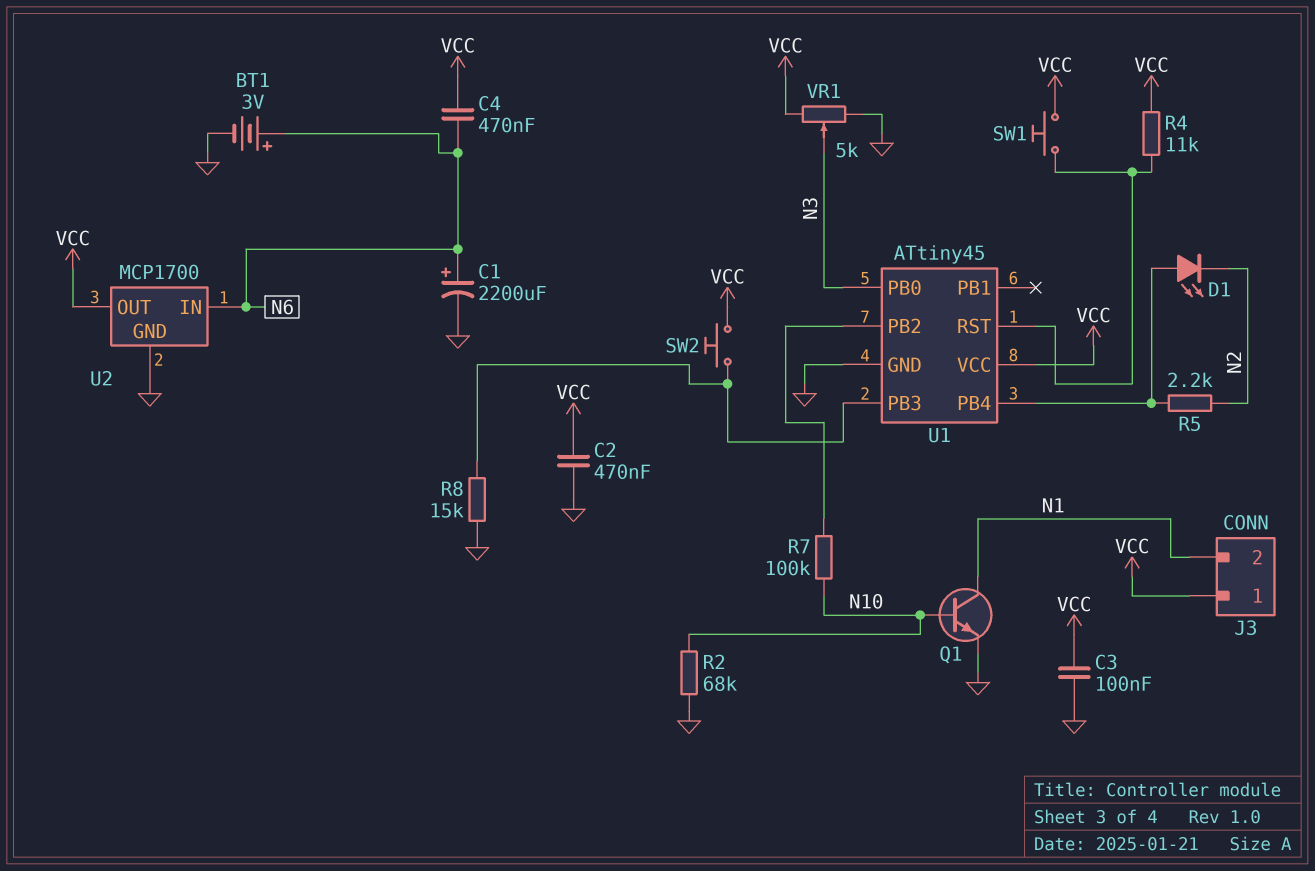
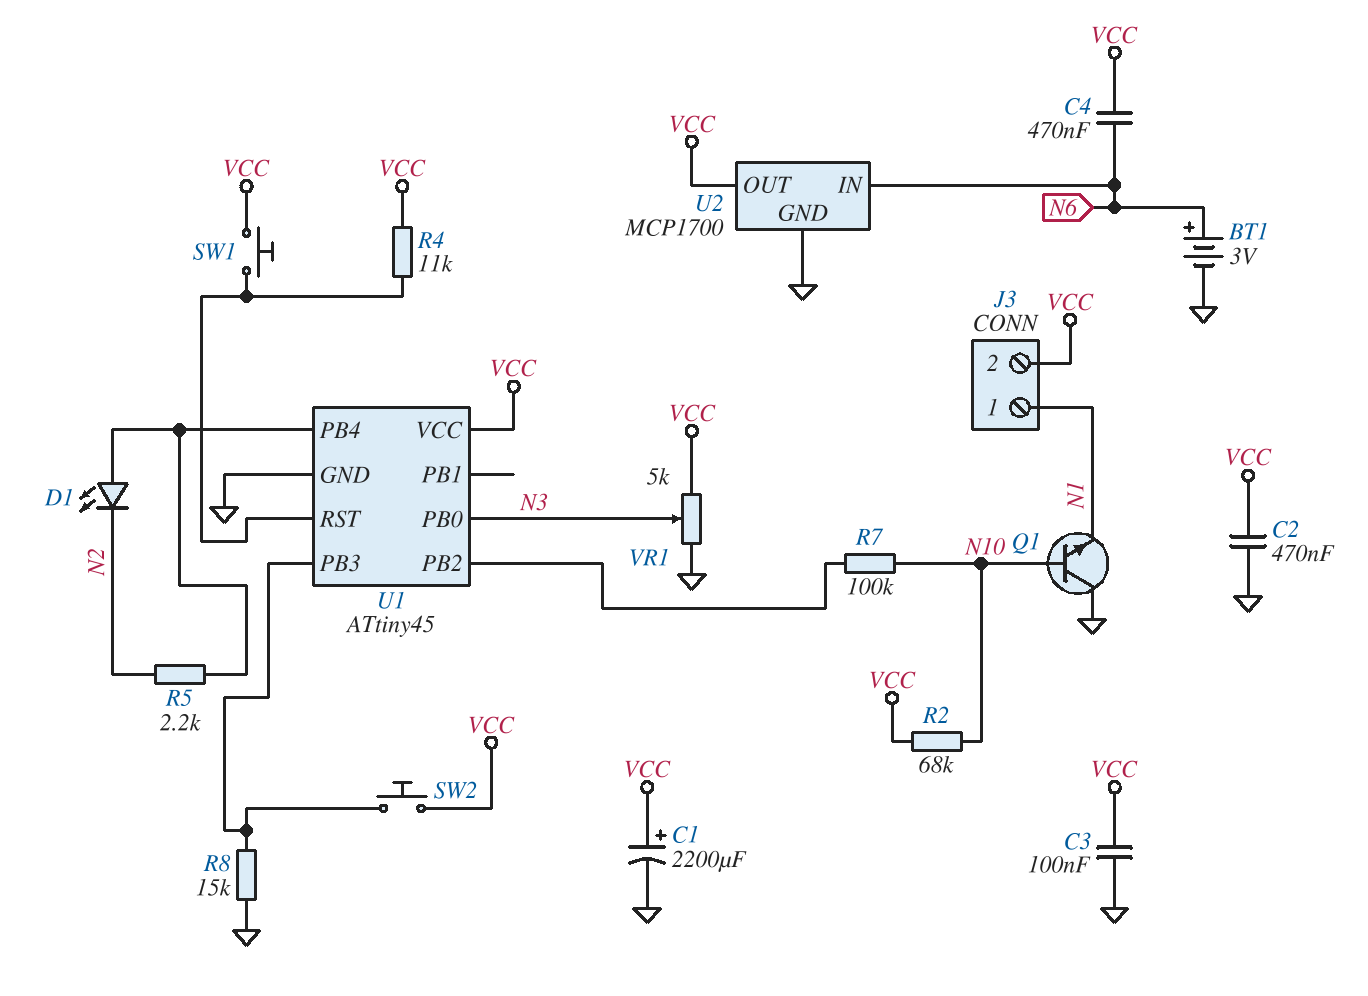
C1: 2200uF (plus N6, minus GND) -> 2200uF (plus VCC, minus GND)
J3 pin 1: VCC -> N1
J3 pin 2: N1 -> VCC
Q1: NPN (B N10, C N1, E GND) -> NPN (B N10, C GND, E N1)
R2: 68k (GND, N10) -> 68k (N10, VCC)

